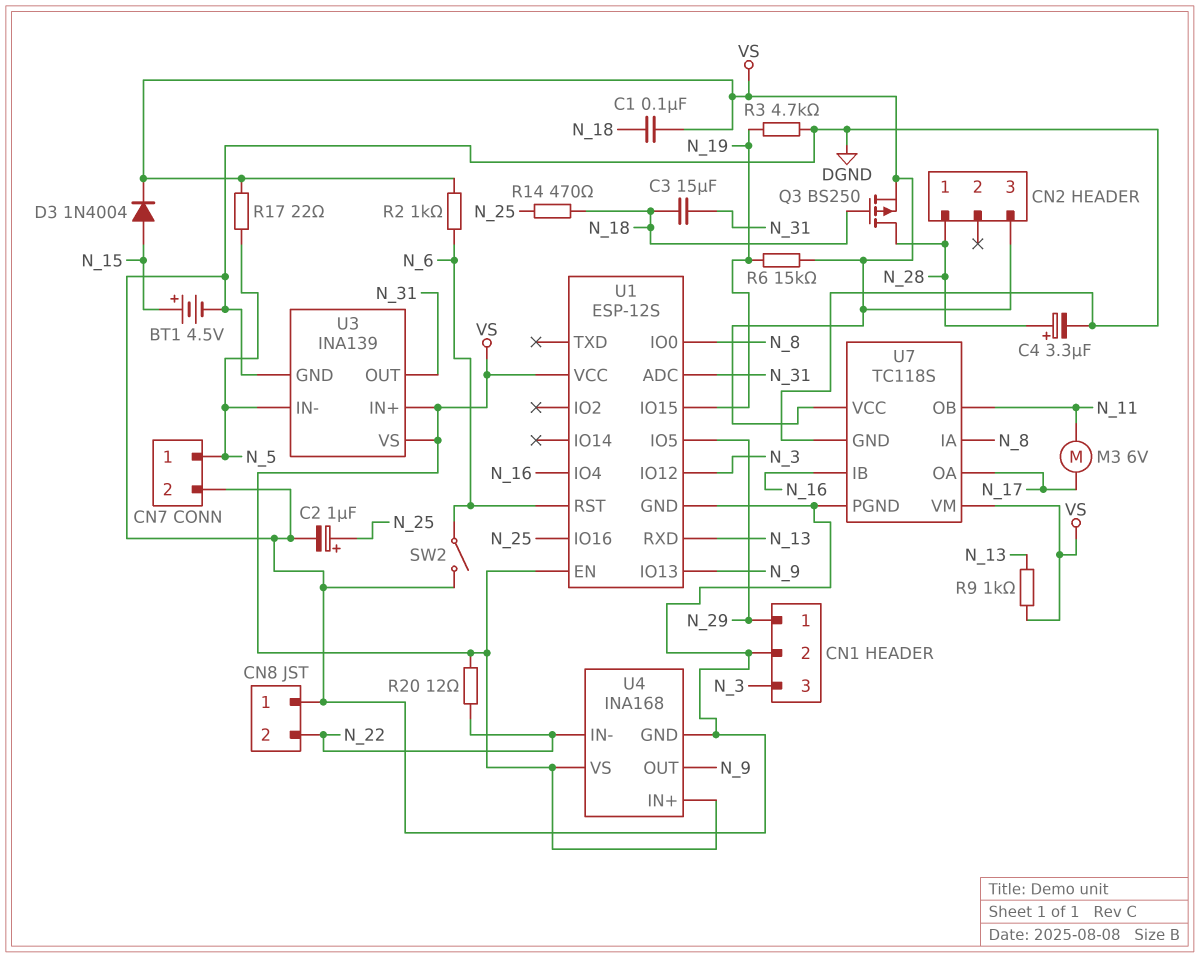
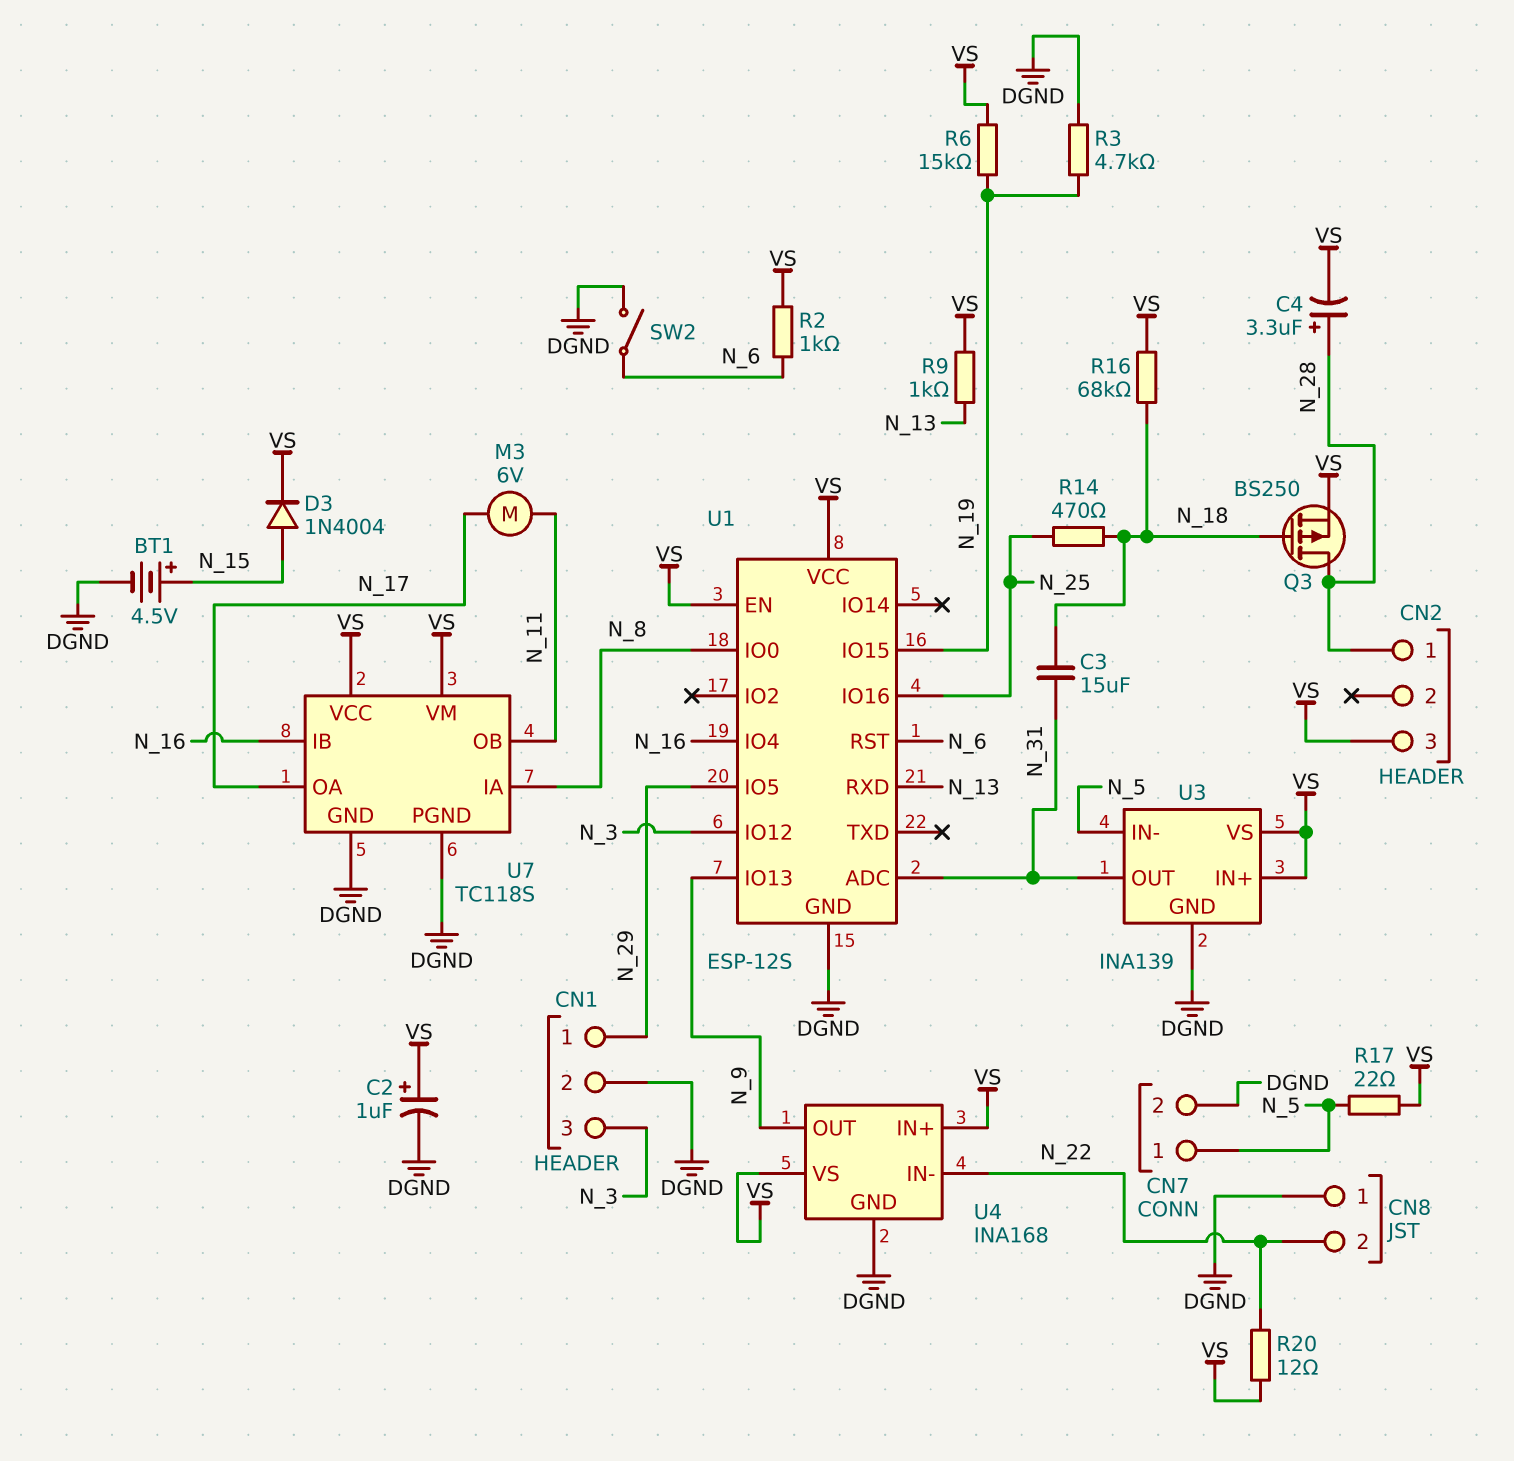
C1: 100nF (N_18, VS) -> none
C2: 1uF (plus N_25, minus DGND) -> 1uF (plus VS, minus DGND)
C4: 3.3uF (plus N_28, minus DGND) -> 3.3uF (plus N_28, minus VS)
R16: none -> 68k (N_18, VS)

